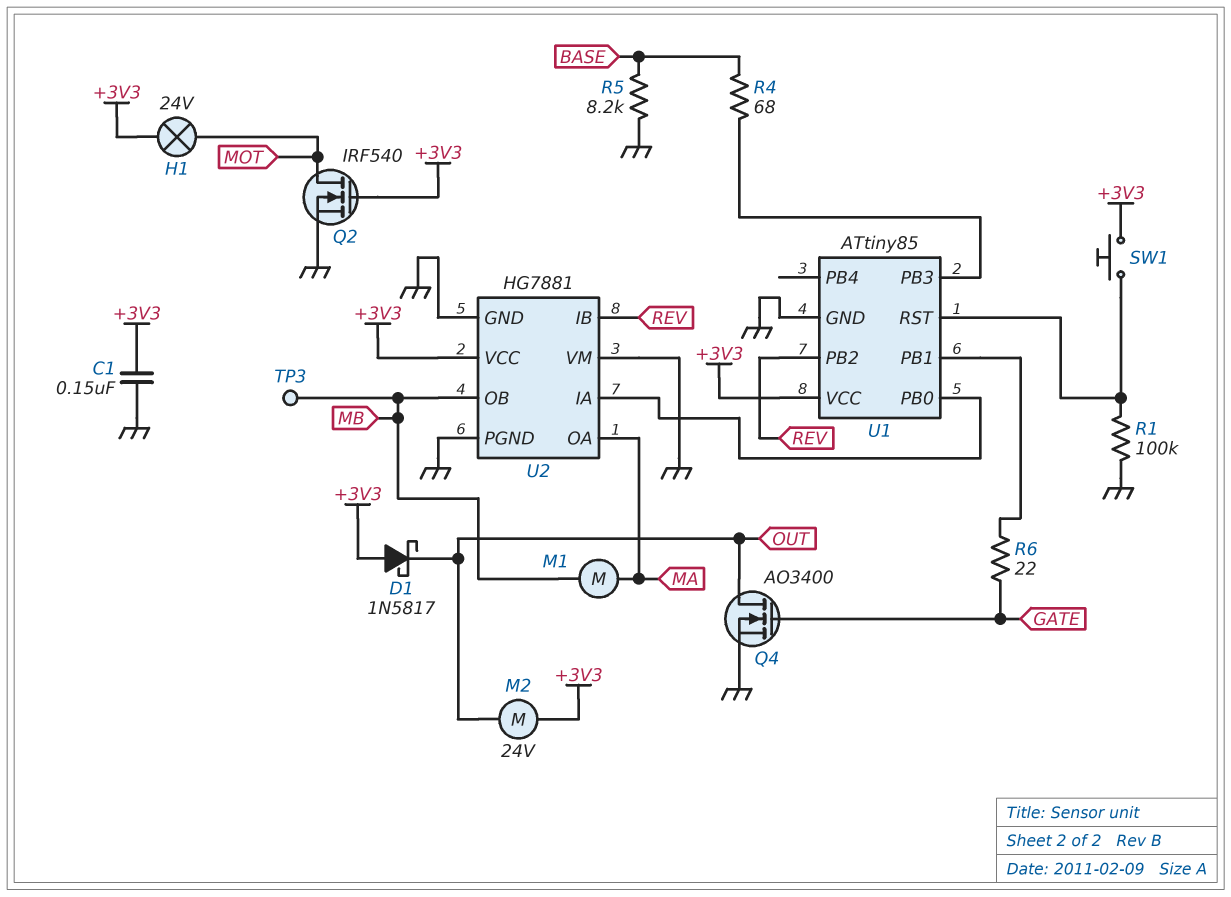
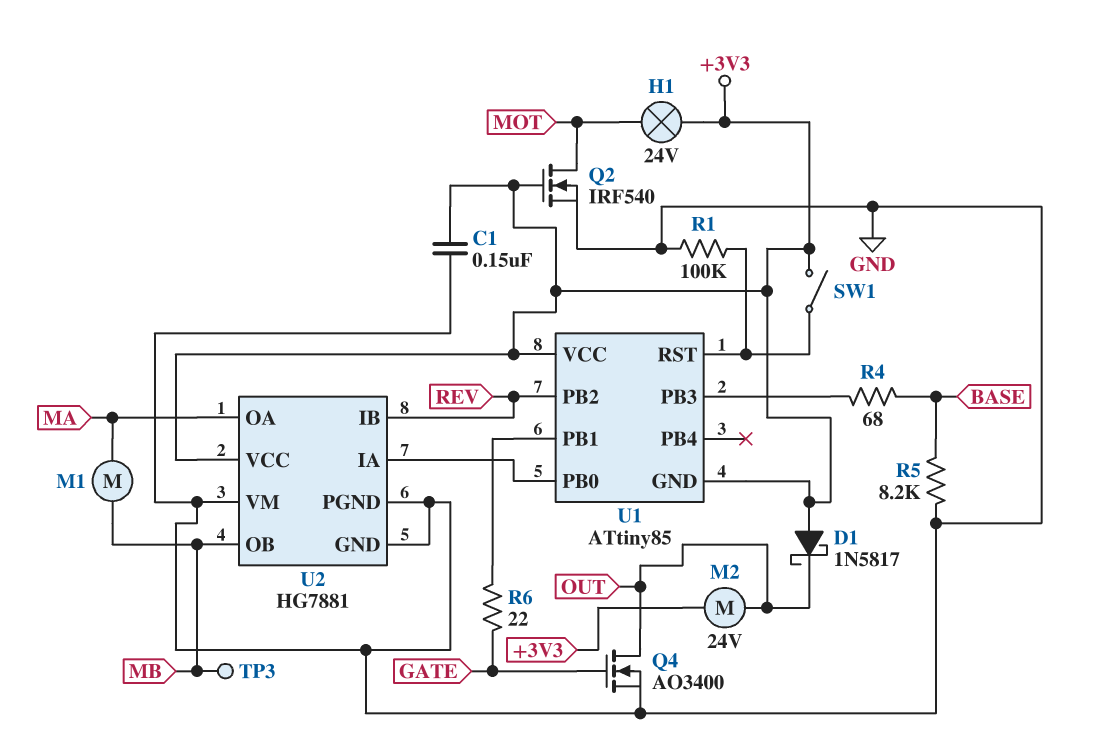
SW1: button (+3V3, U1/RST) -> switch (+3V3, U1/RST)
U1 pin GND: GND -> +3V3

